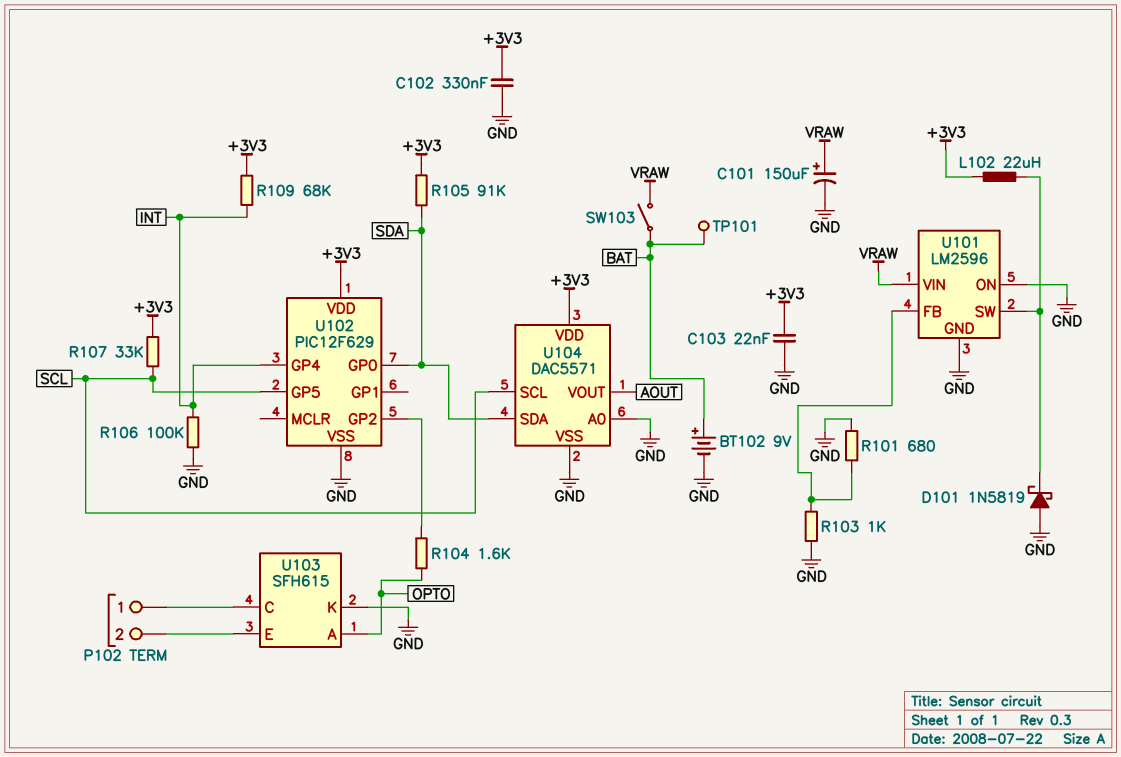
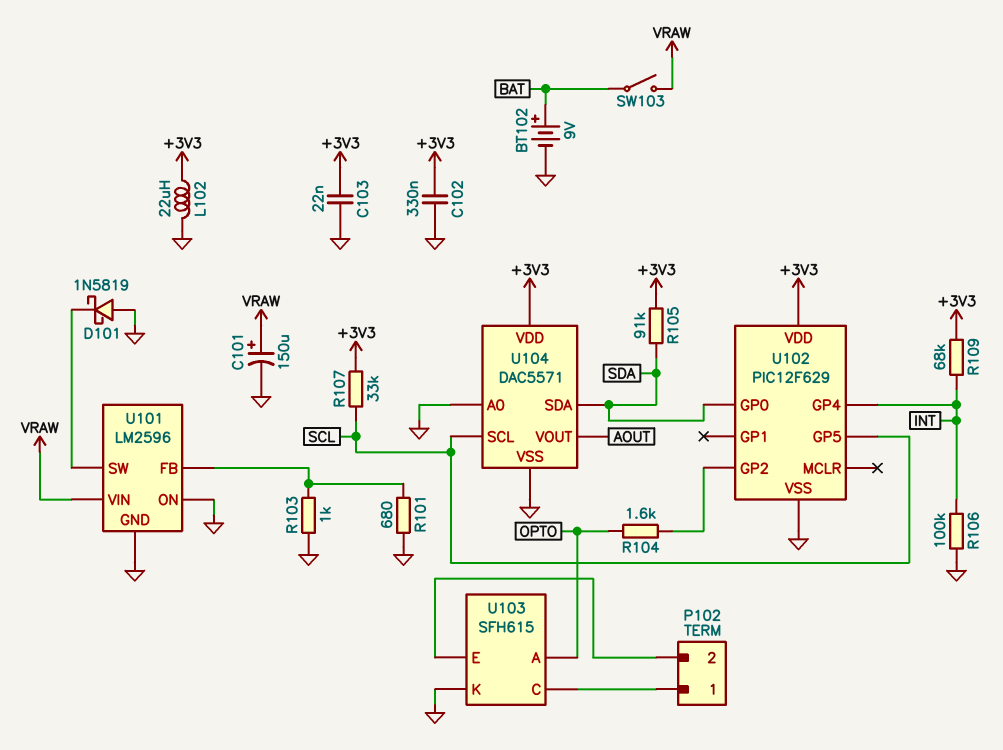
L102: 22uH (+3V3, U101/SW) -> 22uH (+3V3, GND)
TP101: test point (BAT) -> none

